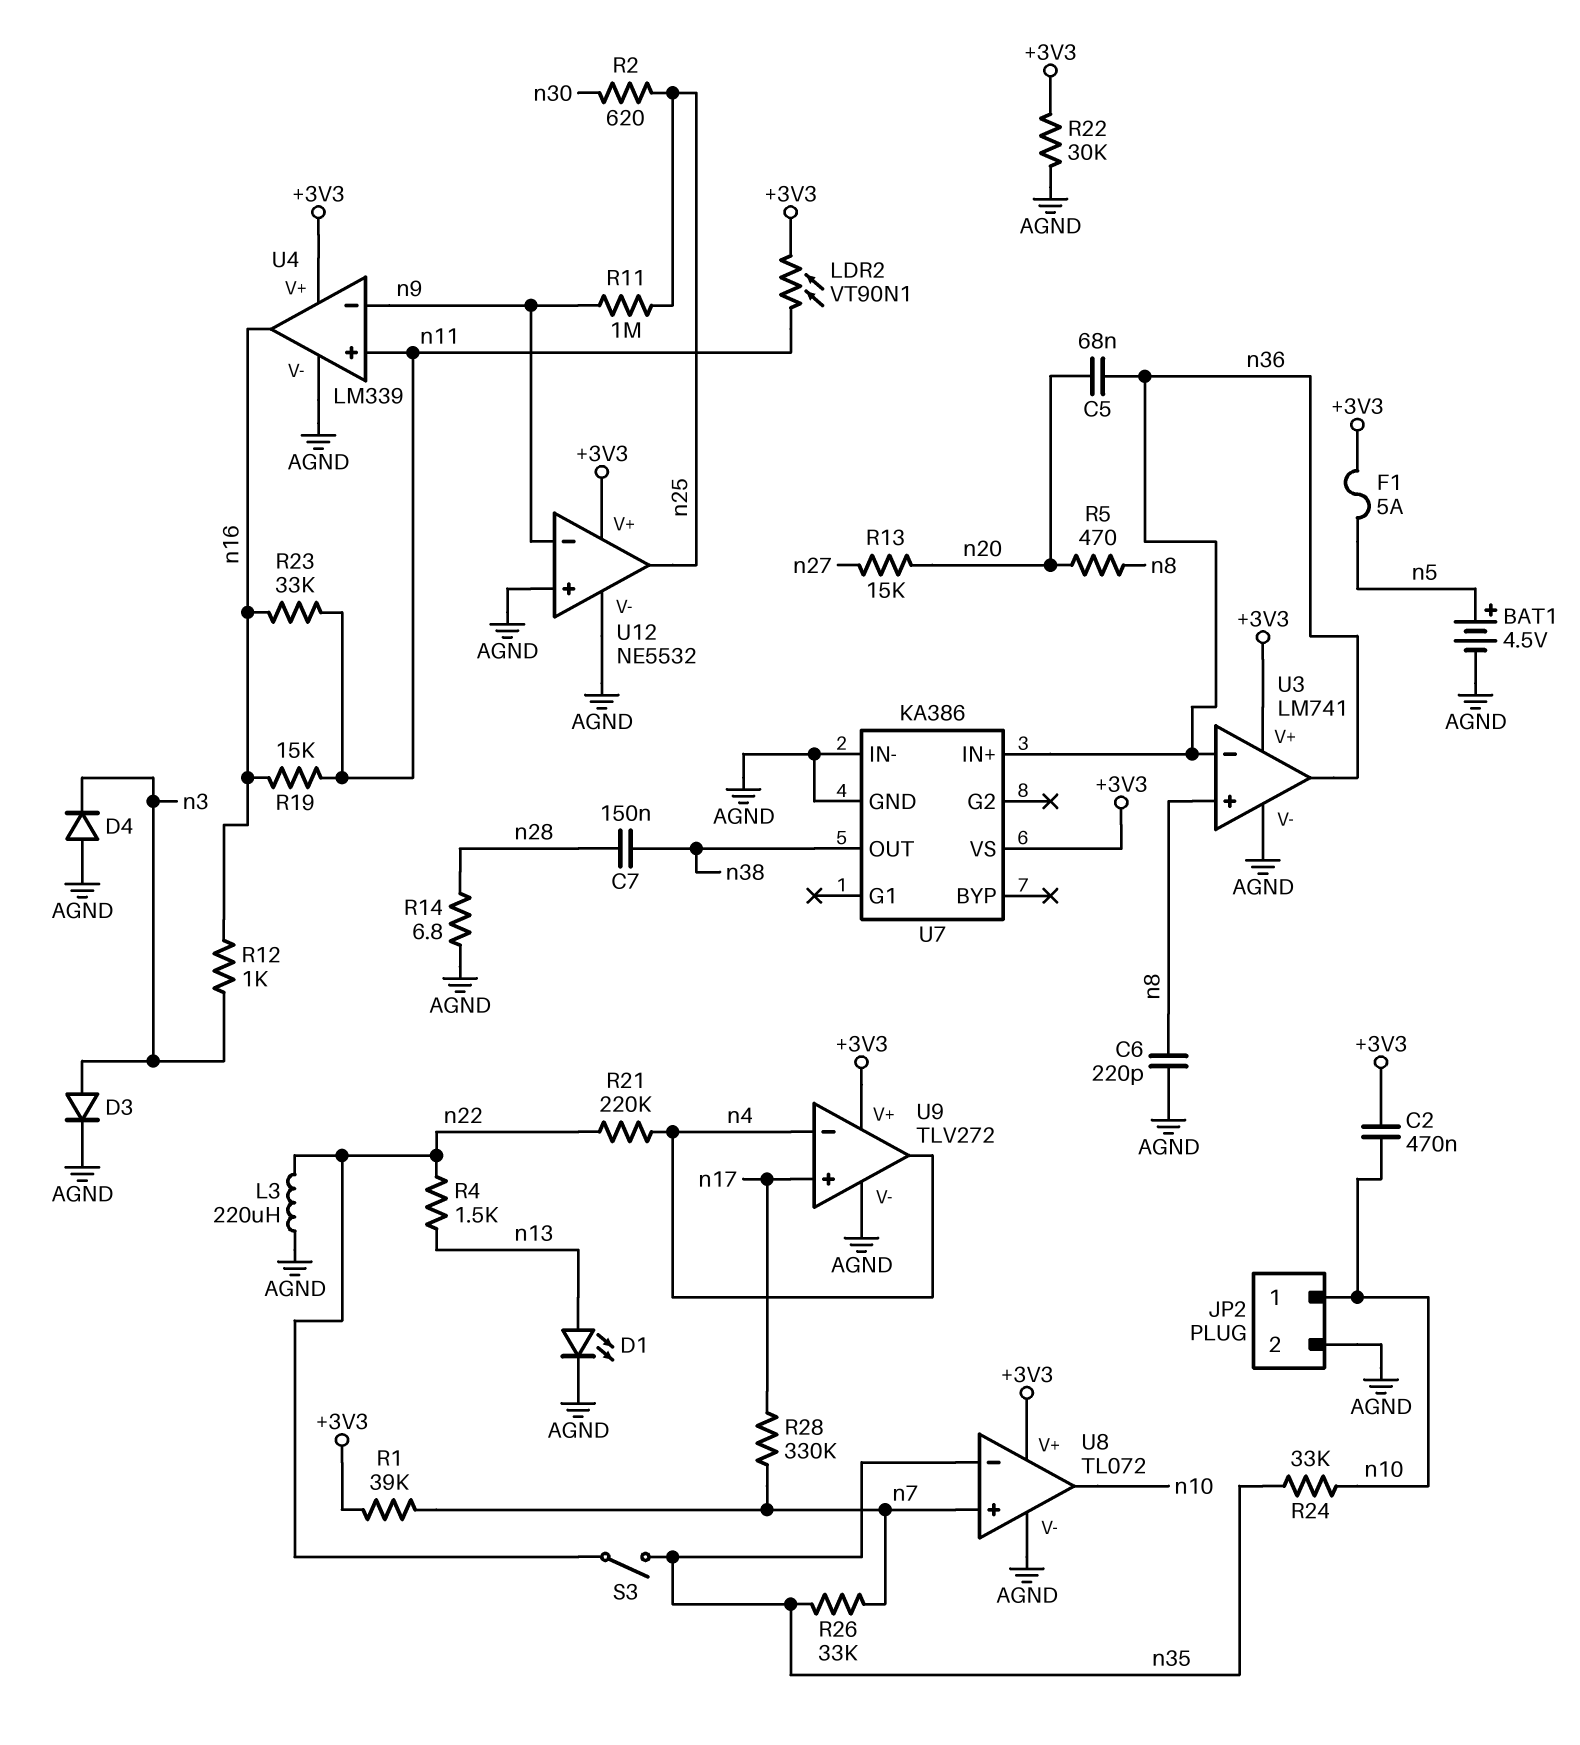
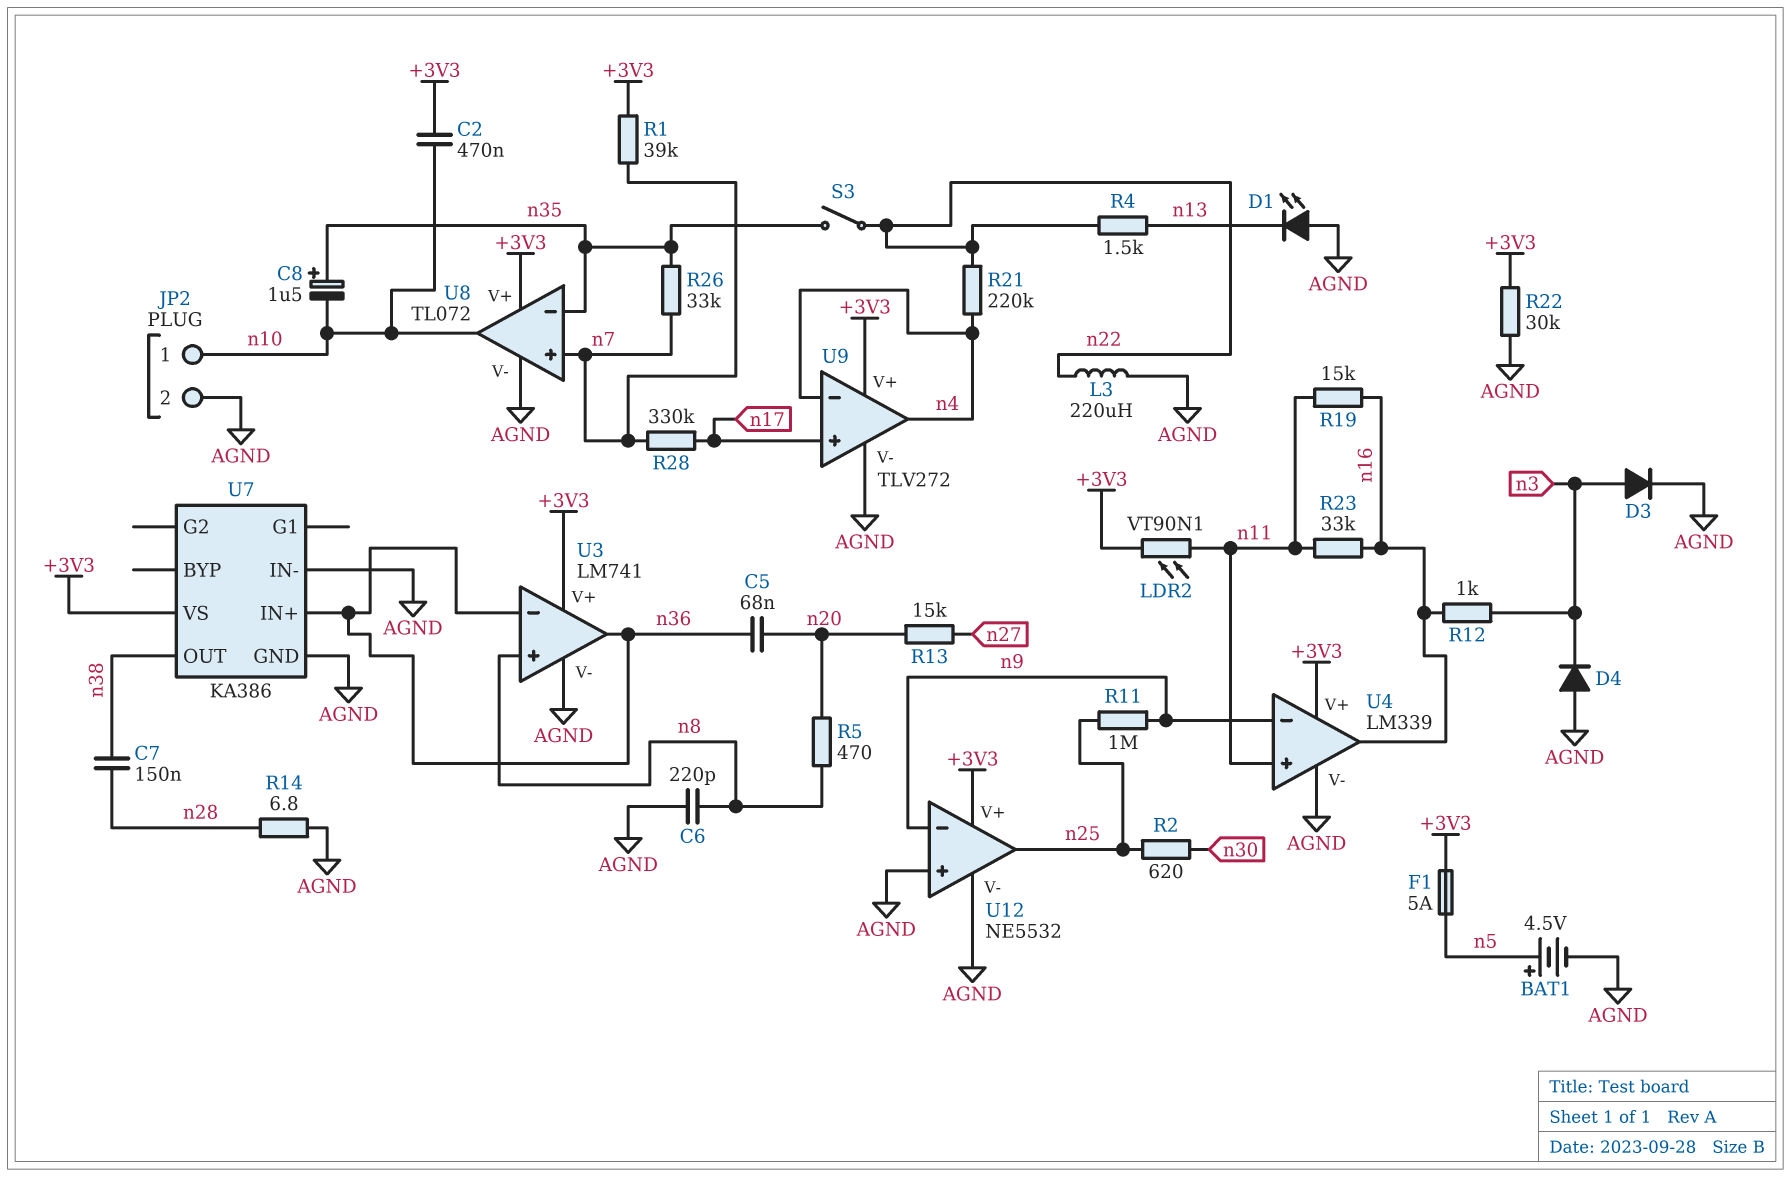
C8: none -> 1.5uF (plus n35, minus n10)
D1: LED (A n13, K AGND) -> LED (A AGND, K n13)
R24: 33k (n10, n35) -> none

